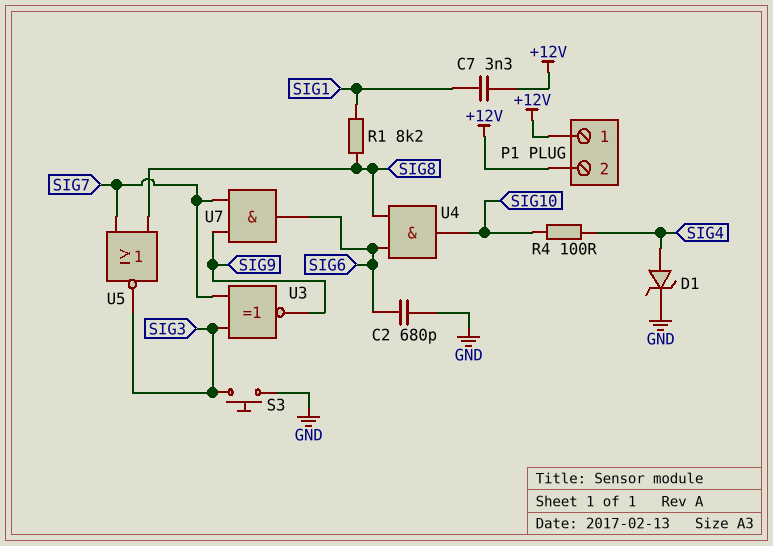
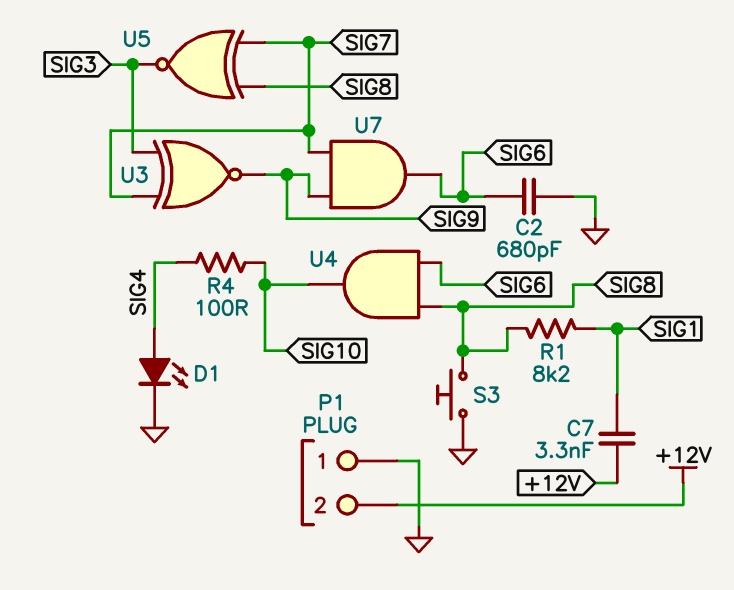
D1: zener (A SIG4, K GND) -> LED (A SIG4, K GND)
P1 pin 1: +12V -> GND
S3: button (GND, SIG3) -> button (GND, SIG8)
U5: NOR (in SIG7, in SIG8, out SIG3) -> XNOR (in SIG7, in SIG8, out SIG3)

